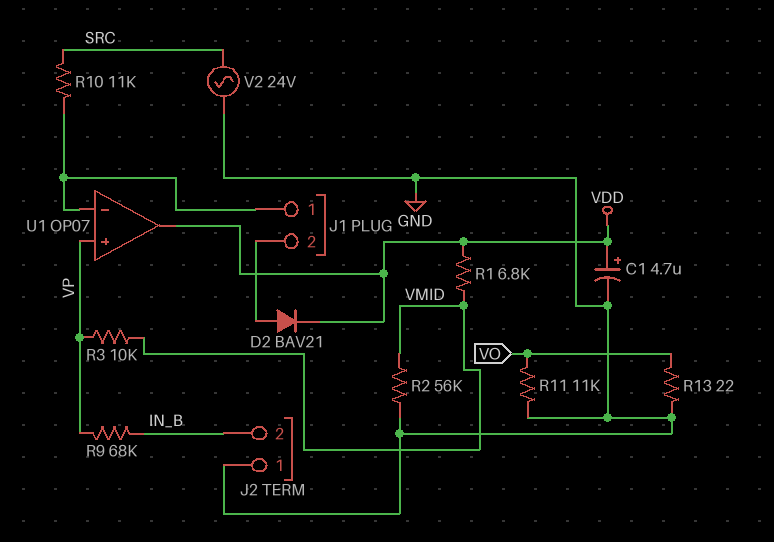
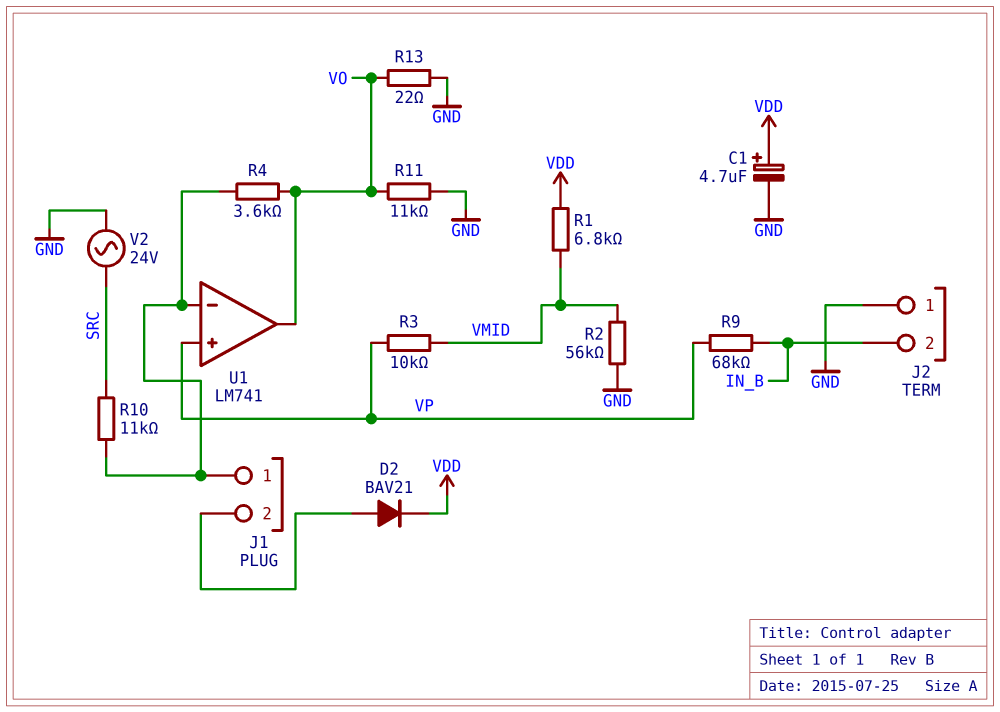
R4: none -> 3.6k (J1/1, VO)
U1: OP07 -> LM741
U1 pin out: VDD -> VO

